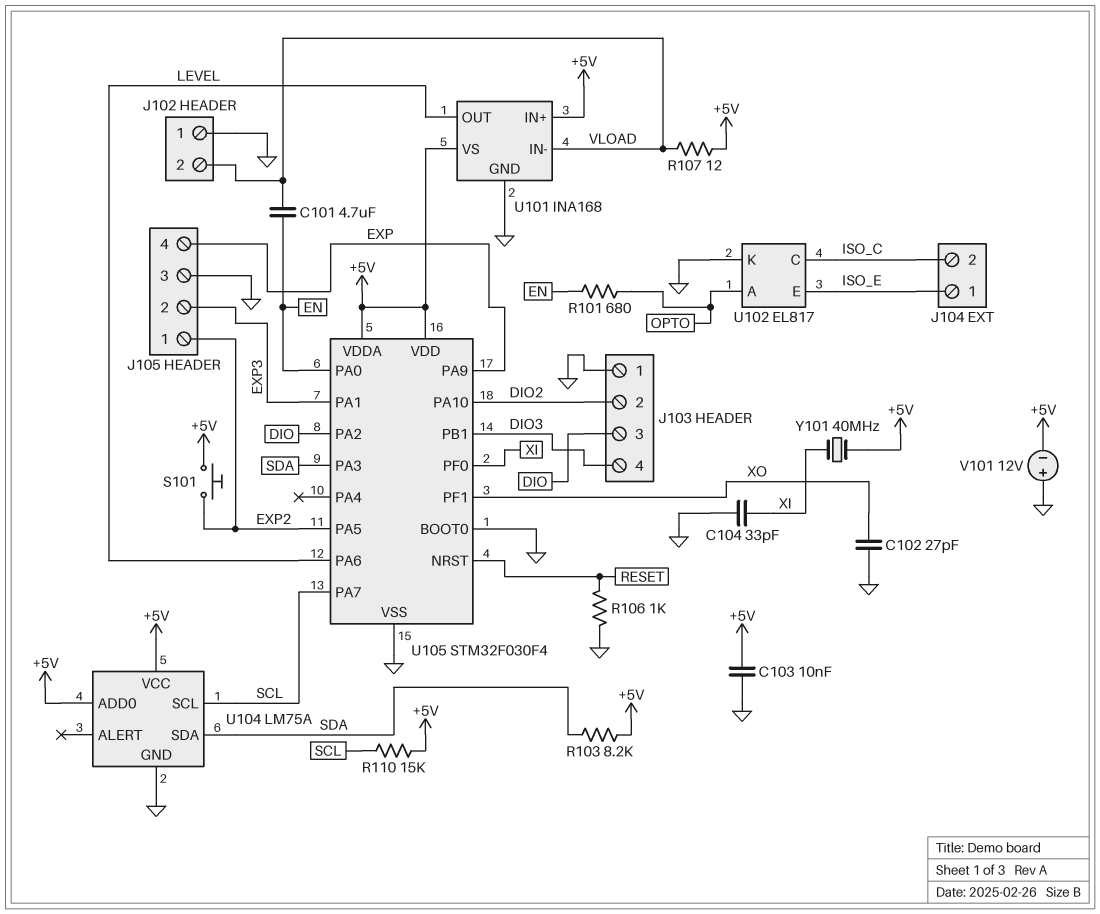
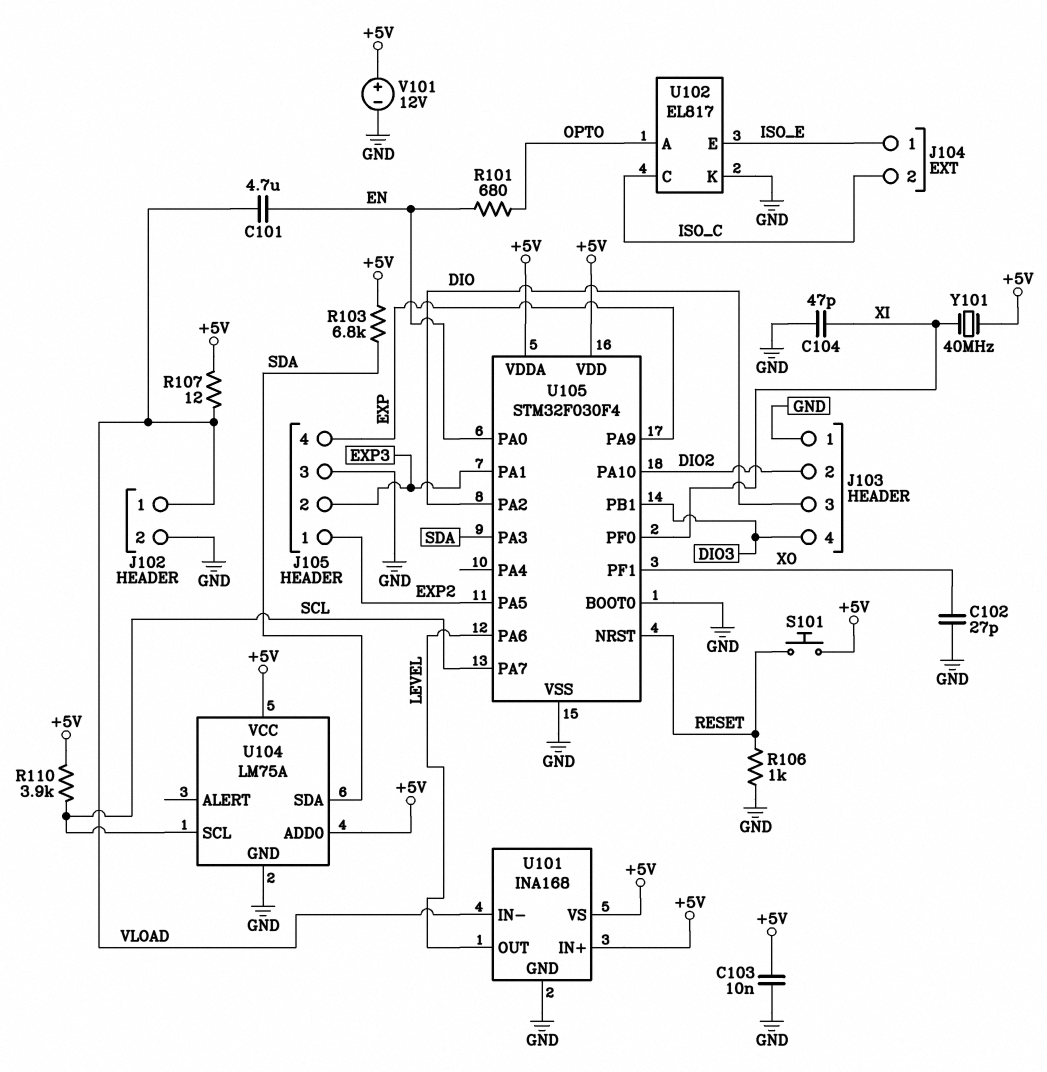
C104: 33pF (GND, XI) -> 47pF (GND, XI)
J102 pin 1: GND -> VLOAD
J102 pin 2: VLOAD -> GND
R103: 8.2k (+5V, SDA) -> 6.8k (+5V, SDA)
R110: 15k (+5V, SCL) -> 3.9k (+5V, SCL)
S101: button (+5V, EXP2) -> button (+5V, RESET)
V101: 12V (plus GND, minus +5V) -> 12V (plus +5V, minus GND)

